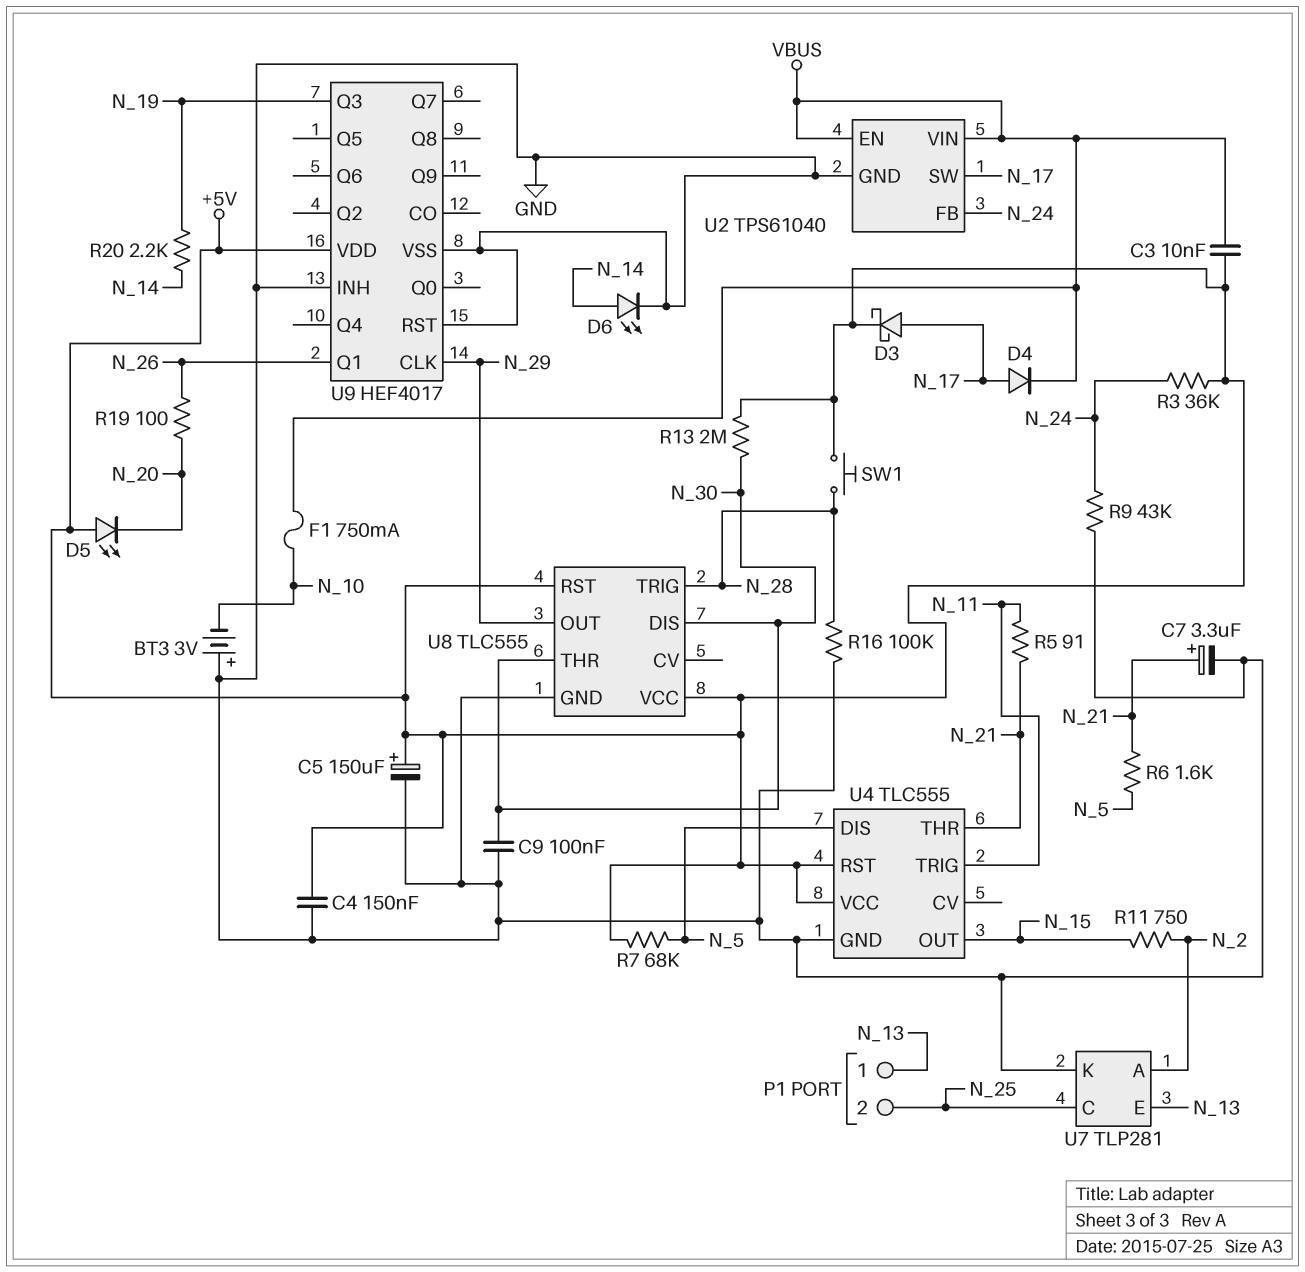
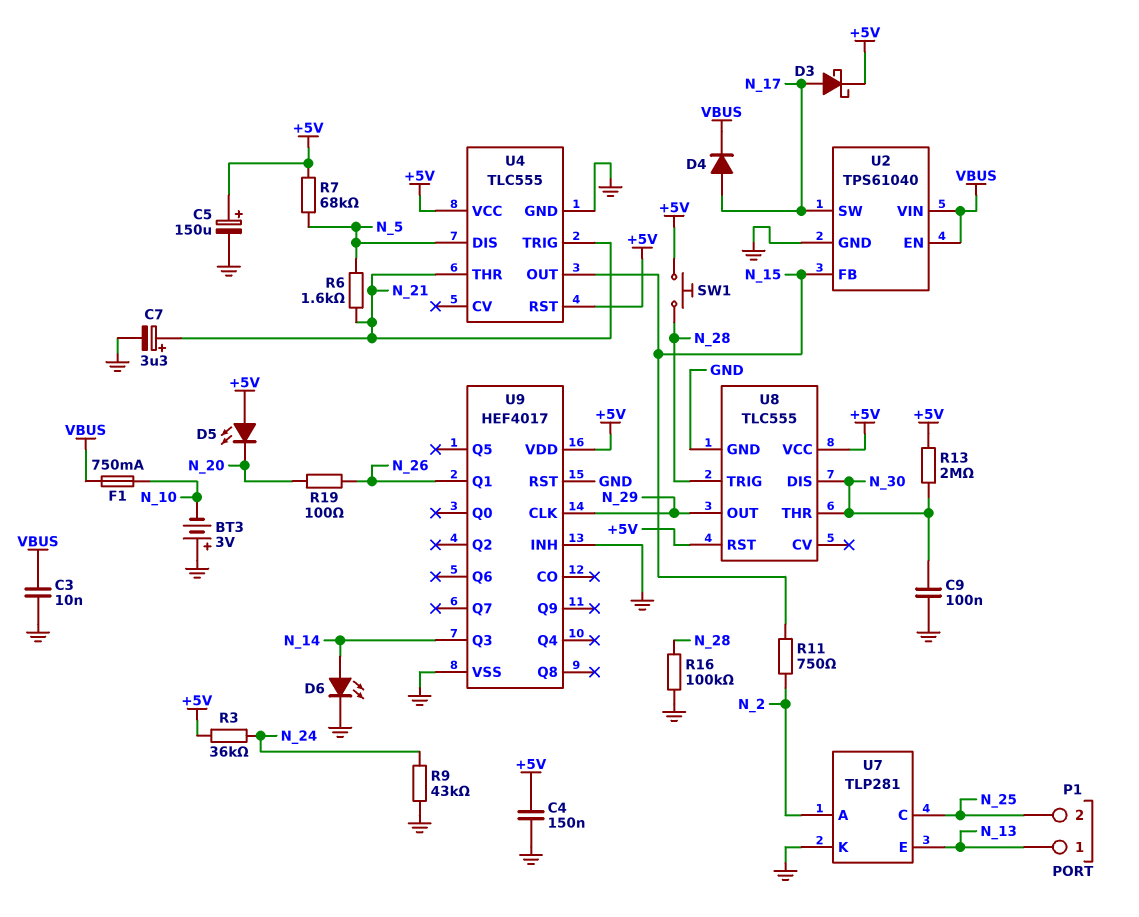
C3: 10nF (+5V, VBUS) -> 10nF (GND, VBUS)
R5: 91 (N_11, N_21) -> none
R20: 2.2k (N_14, N_19) -> none
U2 pin FB: N_24 -> N_15
U4 pin TRIG: N_11 -> N_21
U9 pin Q3: N_19 -> N_14

